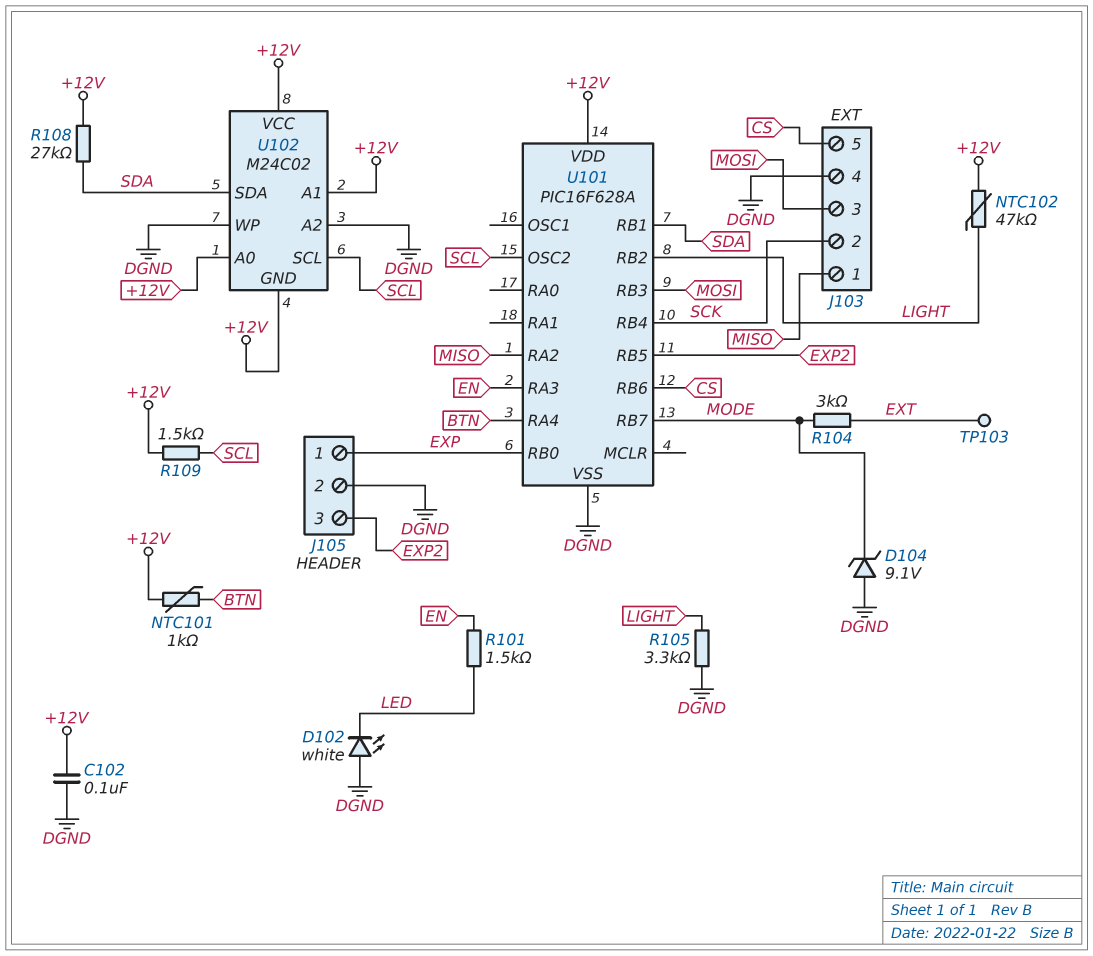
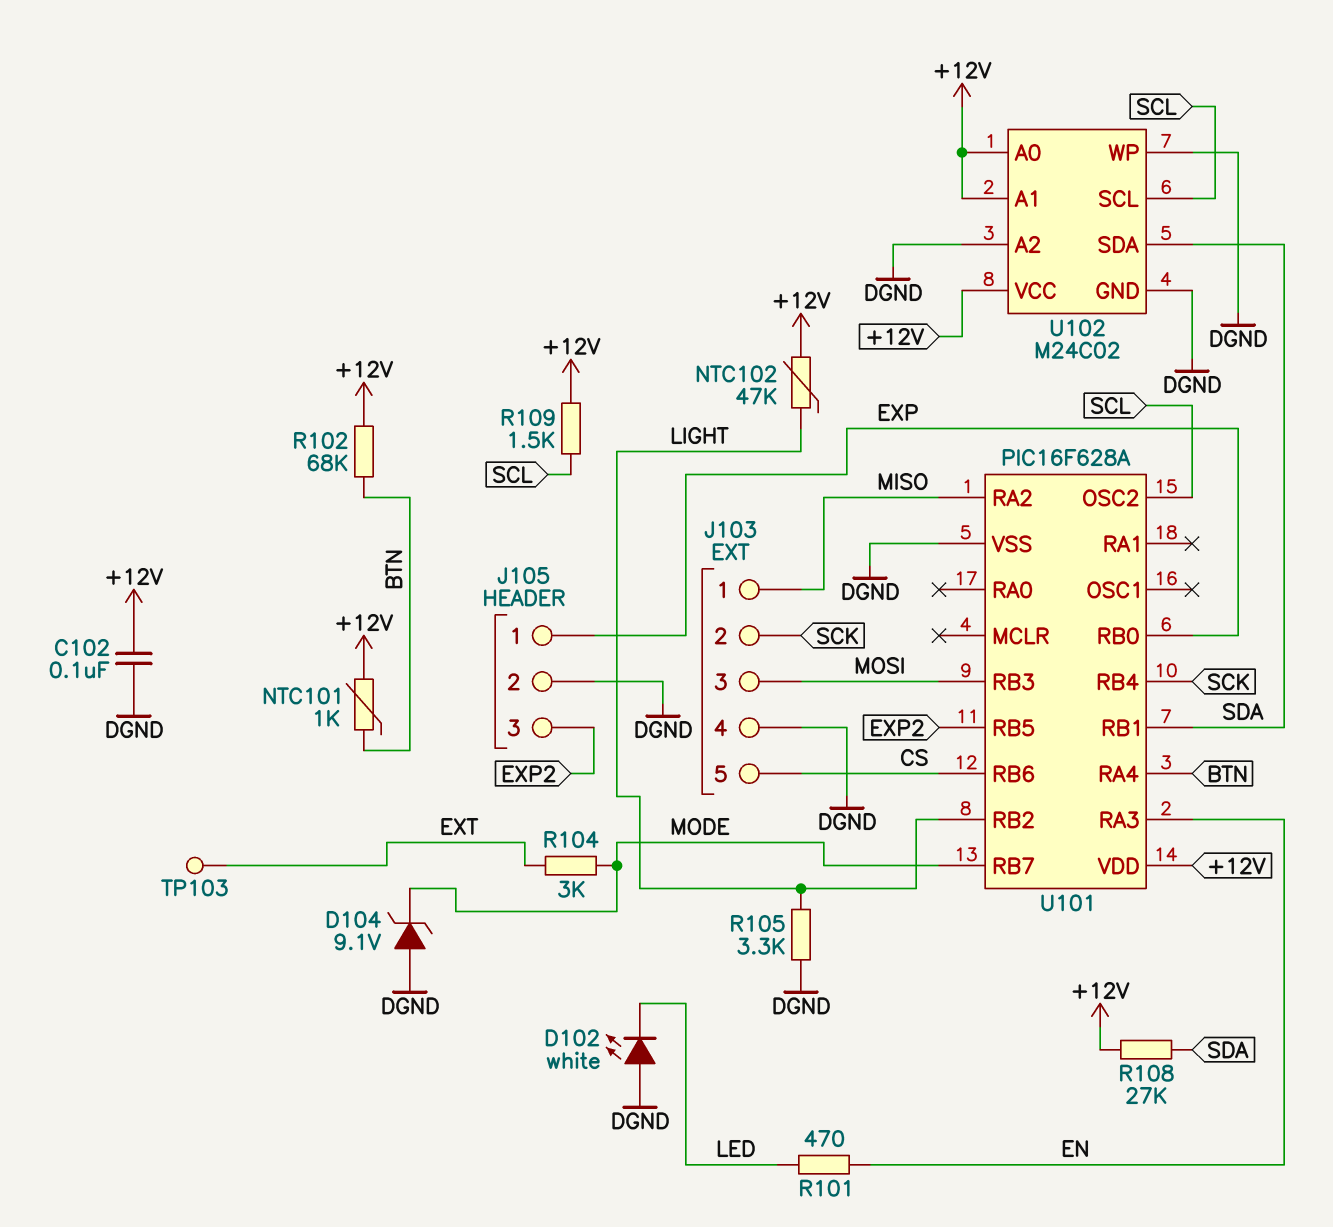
R101: 1.5k (EN, LED) -> 470 (EN, LED)
R102: none -> 68k (+12V, BTN)
U102 pin GND: +12V -> DGND

